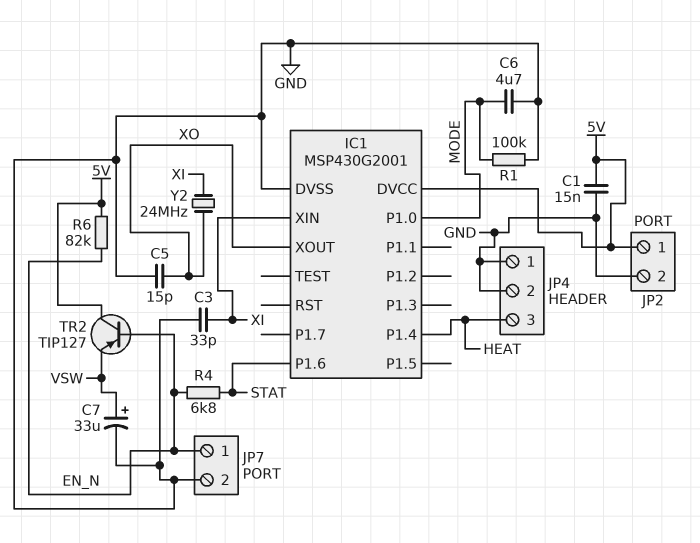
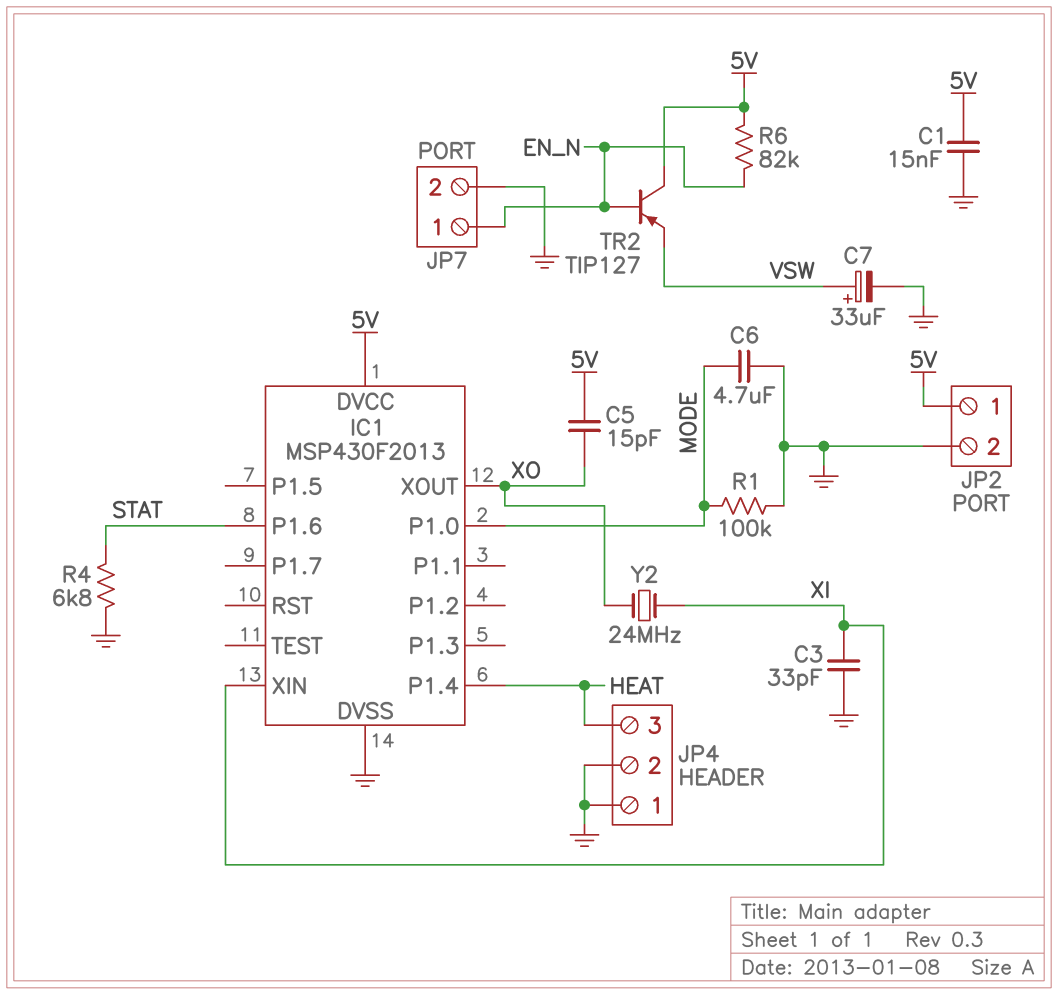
C5: 15pF (GND, XO) -> 15pF (5V, XO)
IC1: MSP430G2001 -> MSP430F2013
R4: 6.8k (EN_N, STAT) -> 6.8k (GND, STAT)

